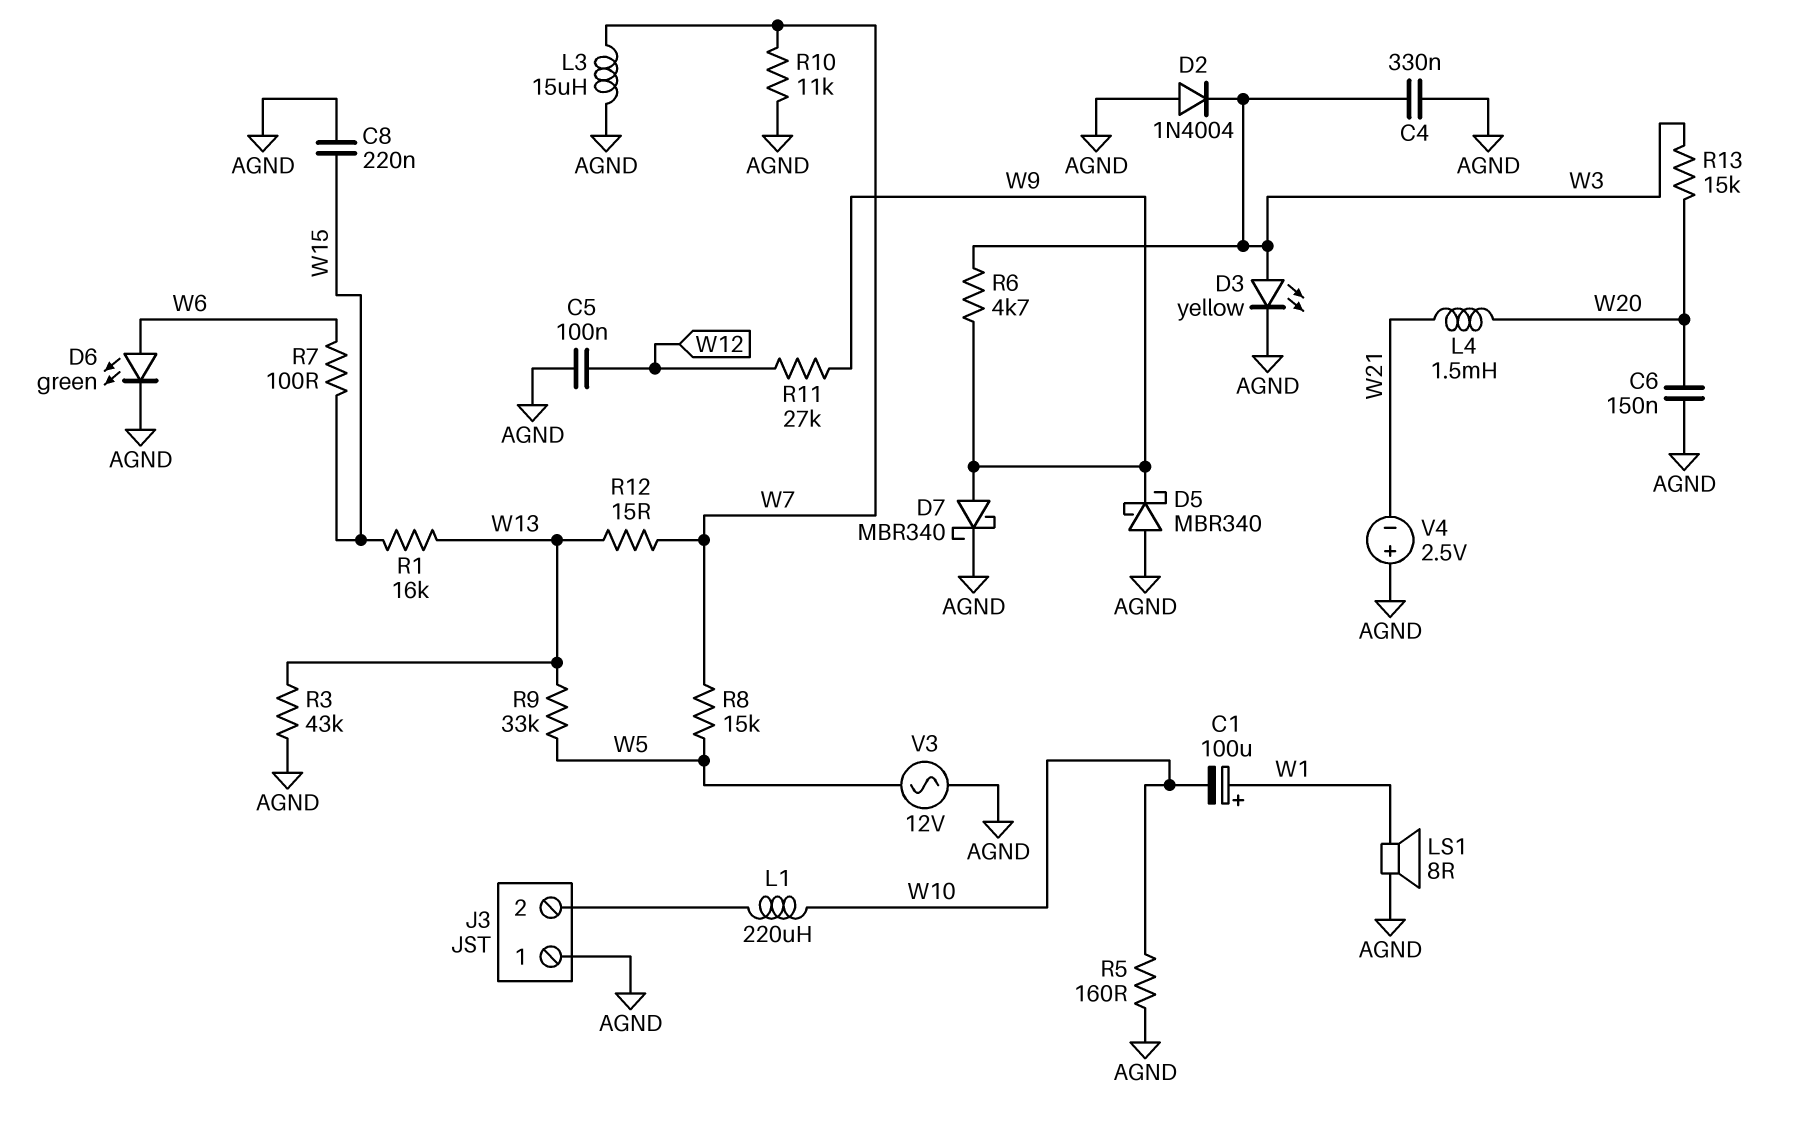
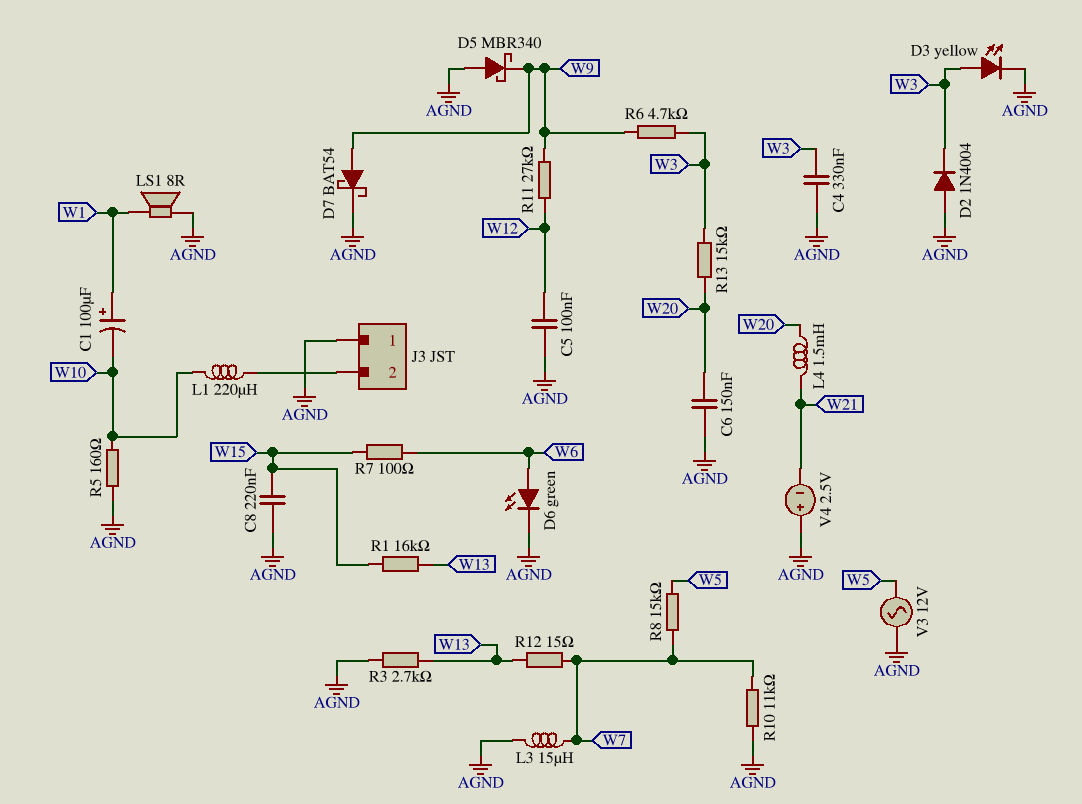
D7: schottky MBR340 (A W9, K AGND) -> schottky BAT54 (A W9, K AGND)
R3: 43k (AGND, W13) -> 2.7k (AGND, W13)
R9: 33k (W5, W13) -> none

